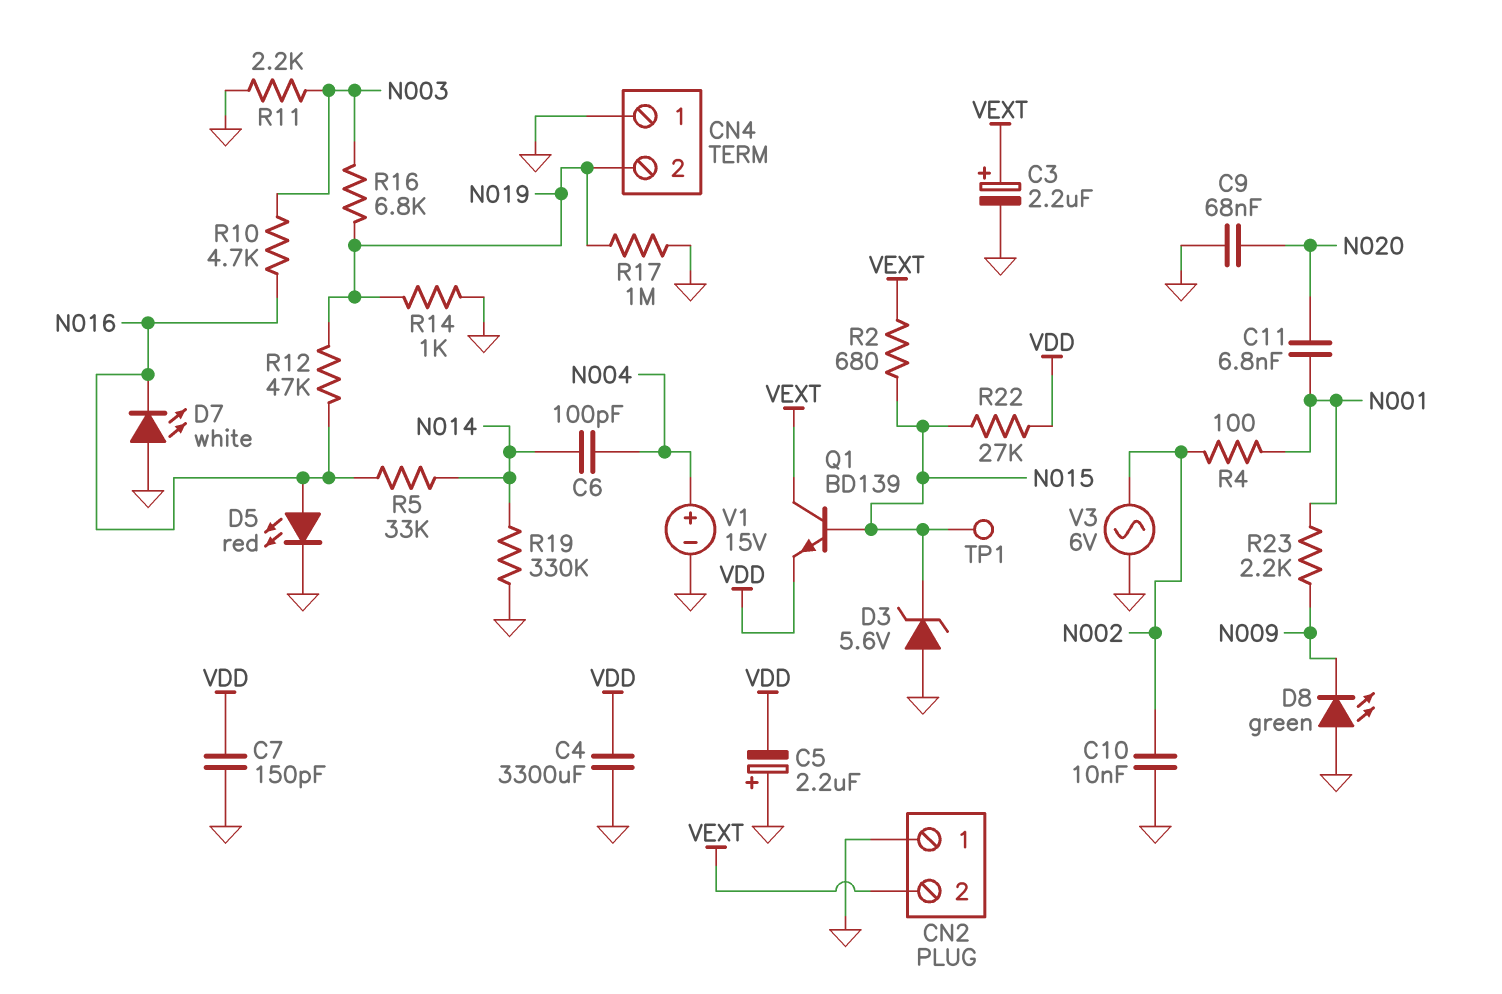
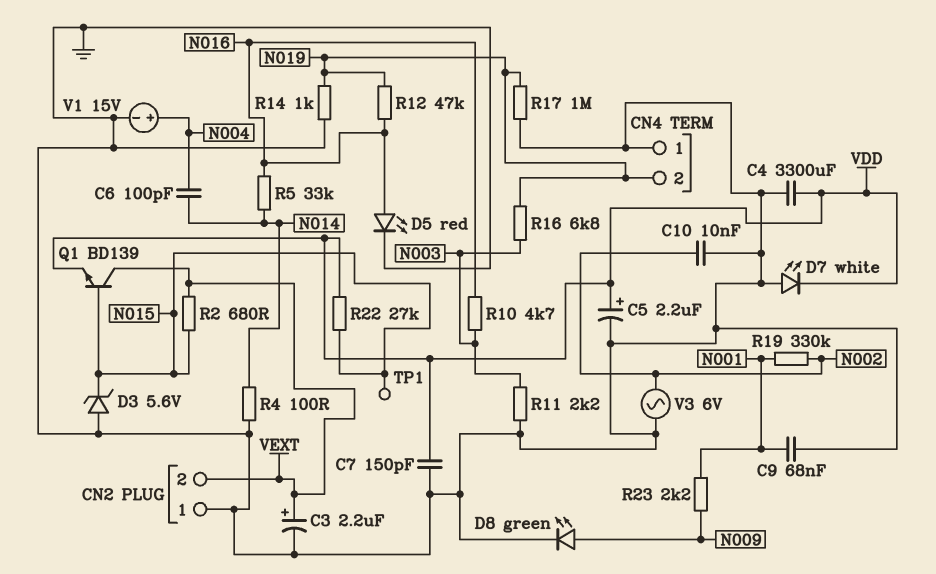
C5: 2.2uF (plus GND, minus VDD) -> 2.2uF (plus VDD, minus GND)
C9: 68nF (GND, N020) -> 68nF (GND, N001)
C11: 6.8nF (N001, N020) -> none
D7: LED white (A GND, K N016) -> LED white (A GND, K VDD)
D8: LED green (A GND, K N009) -> LED green (A N009, K GND)
R4: 100 (N001, N002) -> 100 (GND, N014)
R19: 330k (GND, N014) -> 330k (N001, N002)

